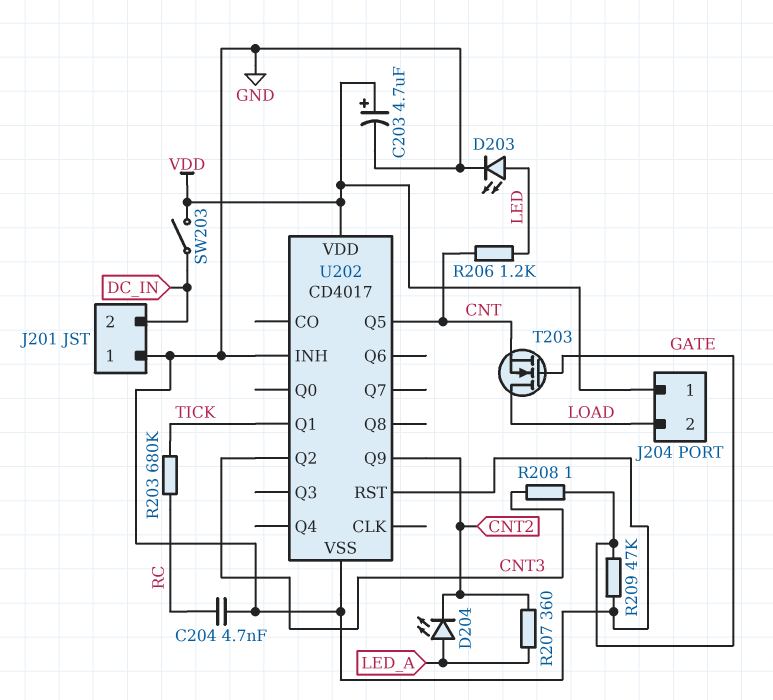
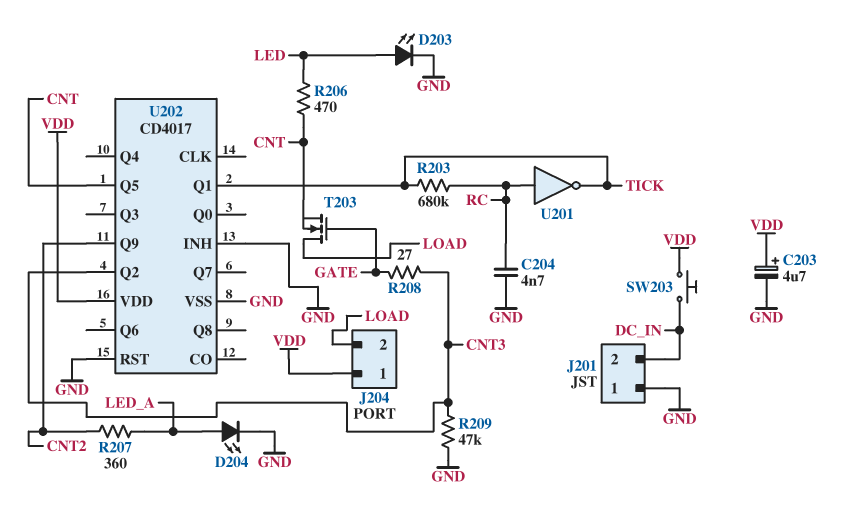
D204: LED (A LED_A, K CNT2) -> LED (A LED_A, K GND)
R206: 1.2k (CNT, LED) -> 470 (CNT, LED)
R208: 1 (CNT3, GATE) -> 27 (CNT3, GATE)
R209: 47k (GATE, GND) -> 47k (CNT3, GND)
SW203: switch (DC_IN, VDD) -> button (DC_IN, VDD)
U201: none -> NOT (in RC, out TICK)

